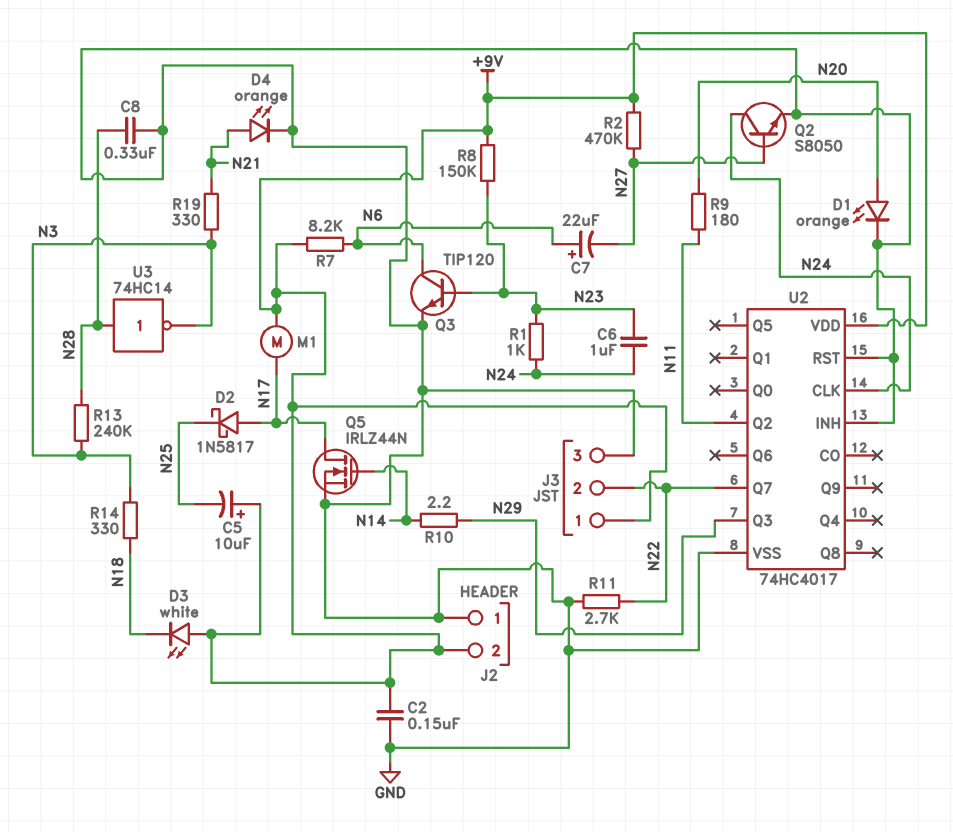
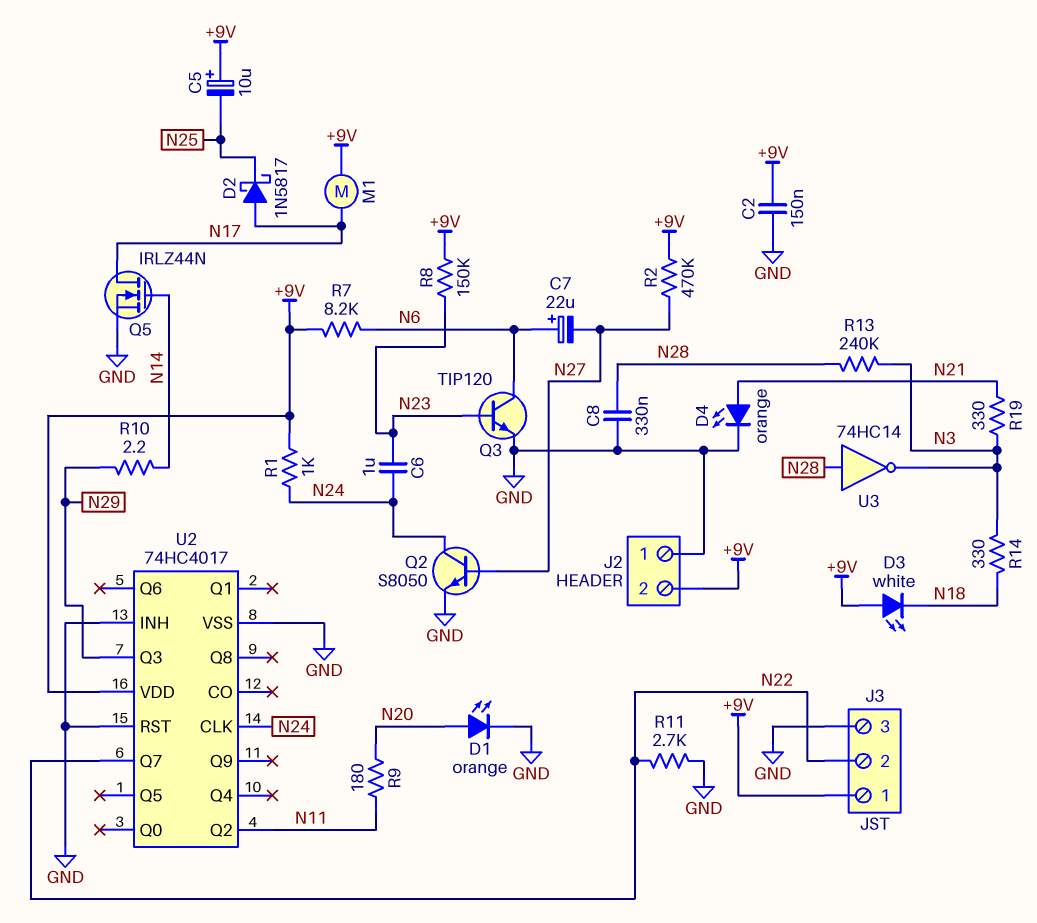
R1: 1k (N23, N24) -> 1k (+9V, N24)

